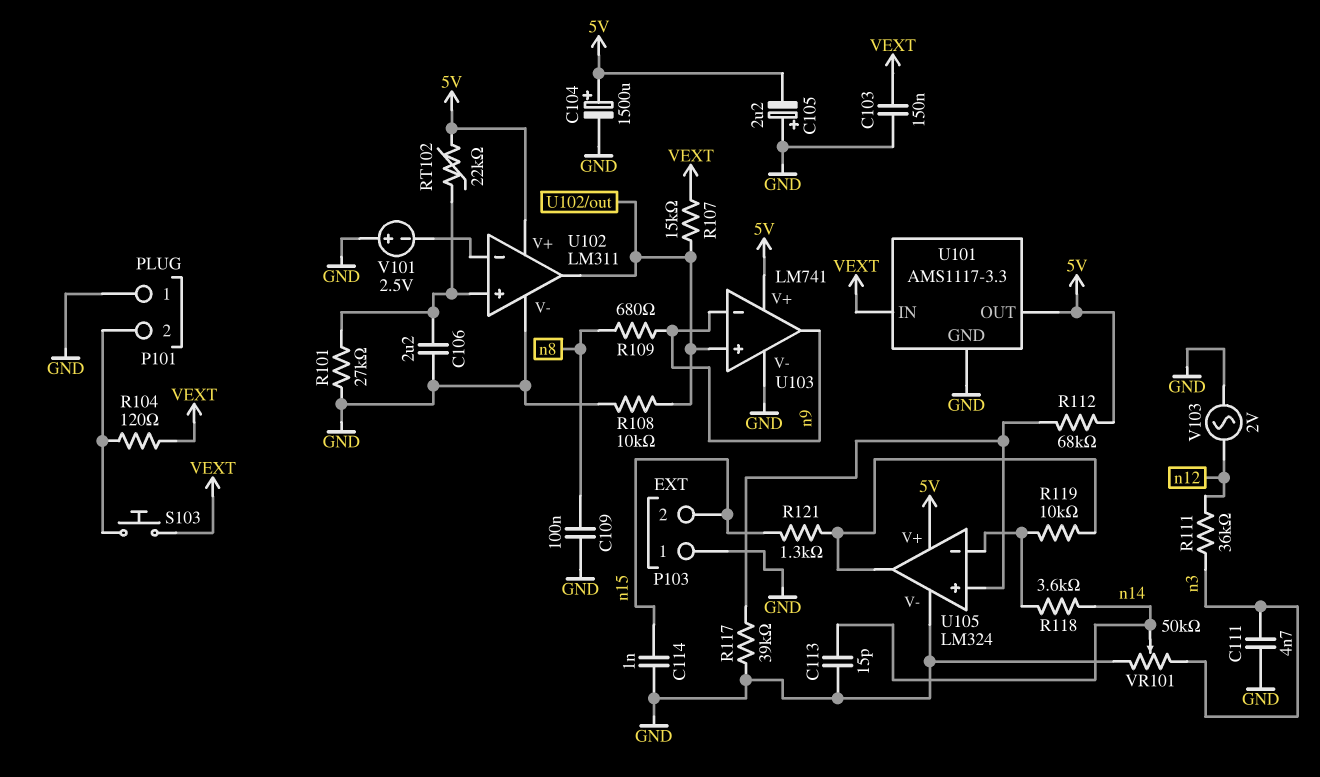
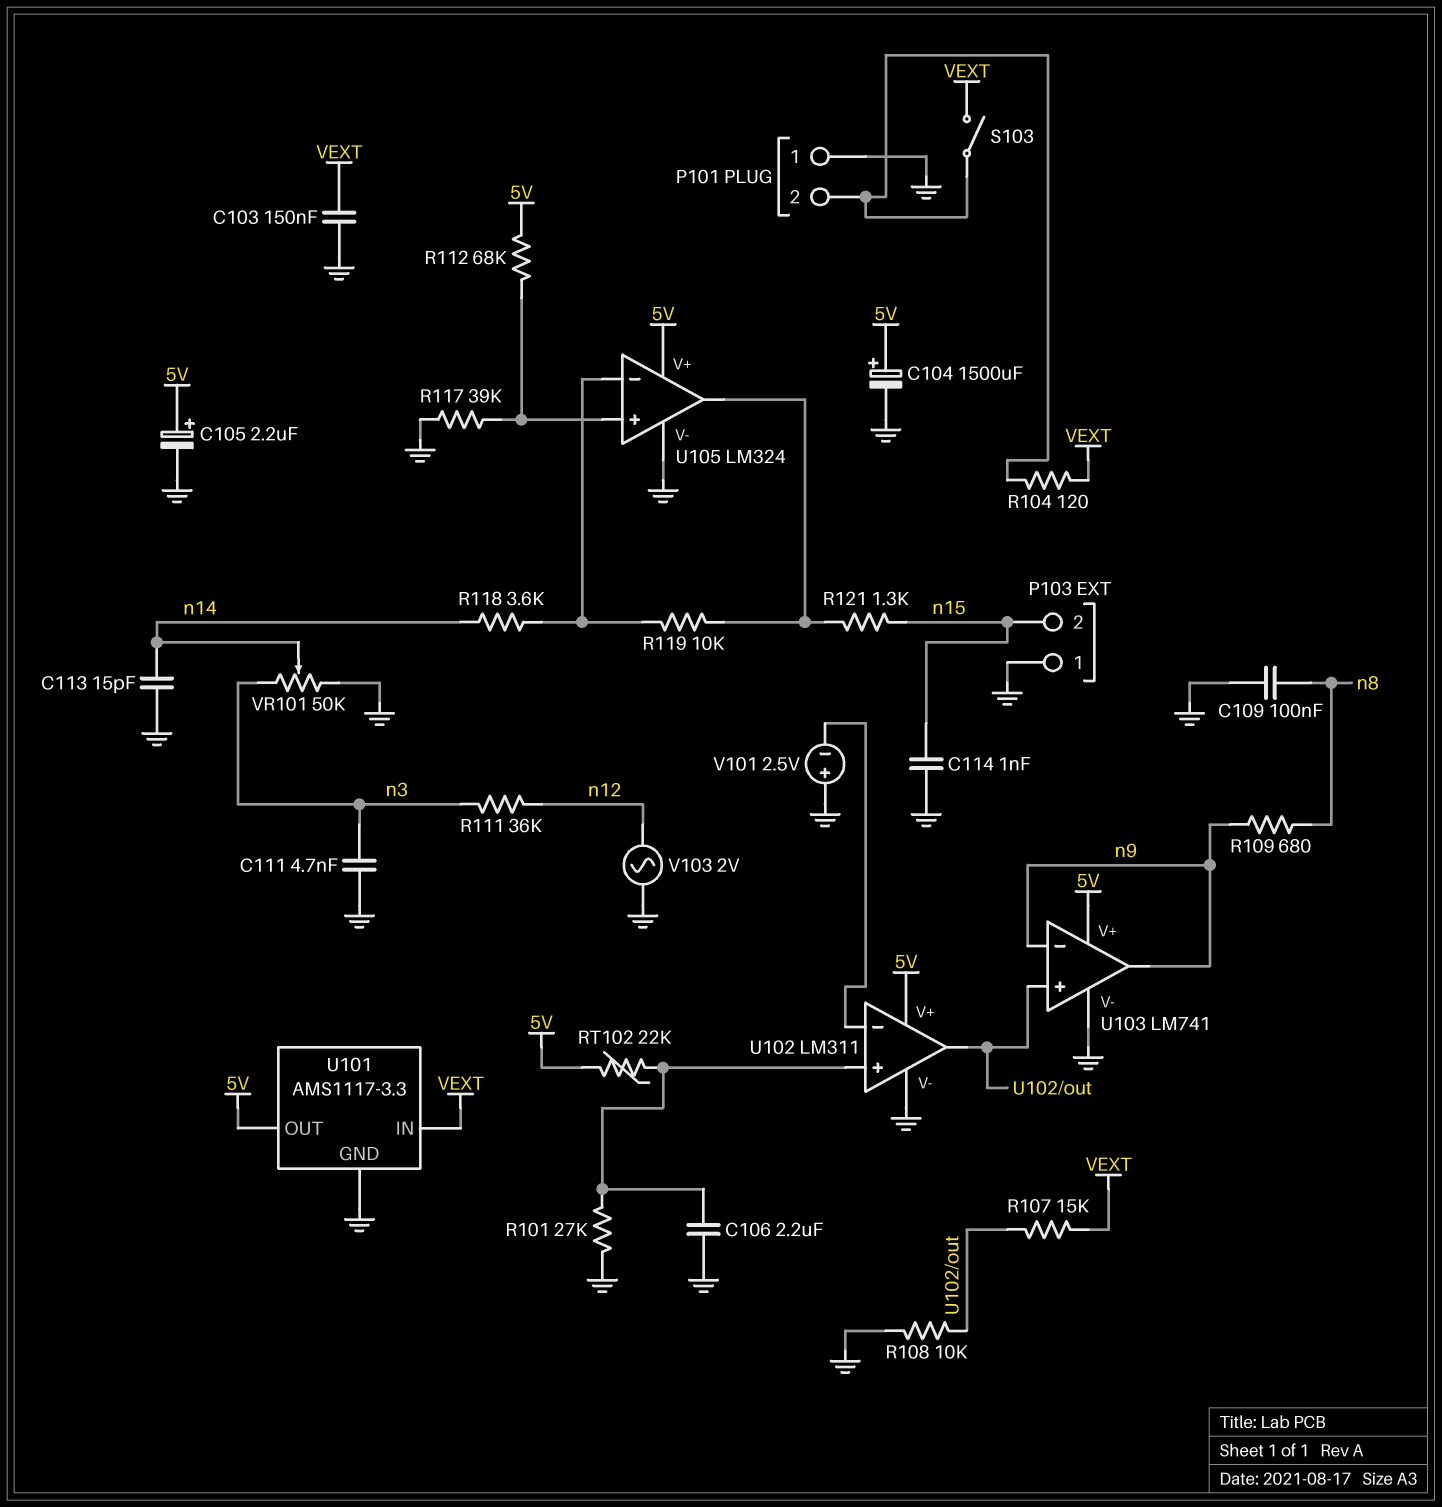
C105: 2.2uF (plus GND, minus 5V) -> 2.2uF (plus 5V, minus GND)
S103: button (P101/2, VEXT) -> switch (P101/2, VEXT)

